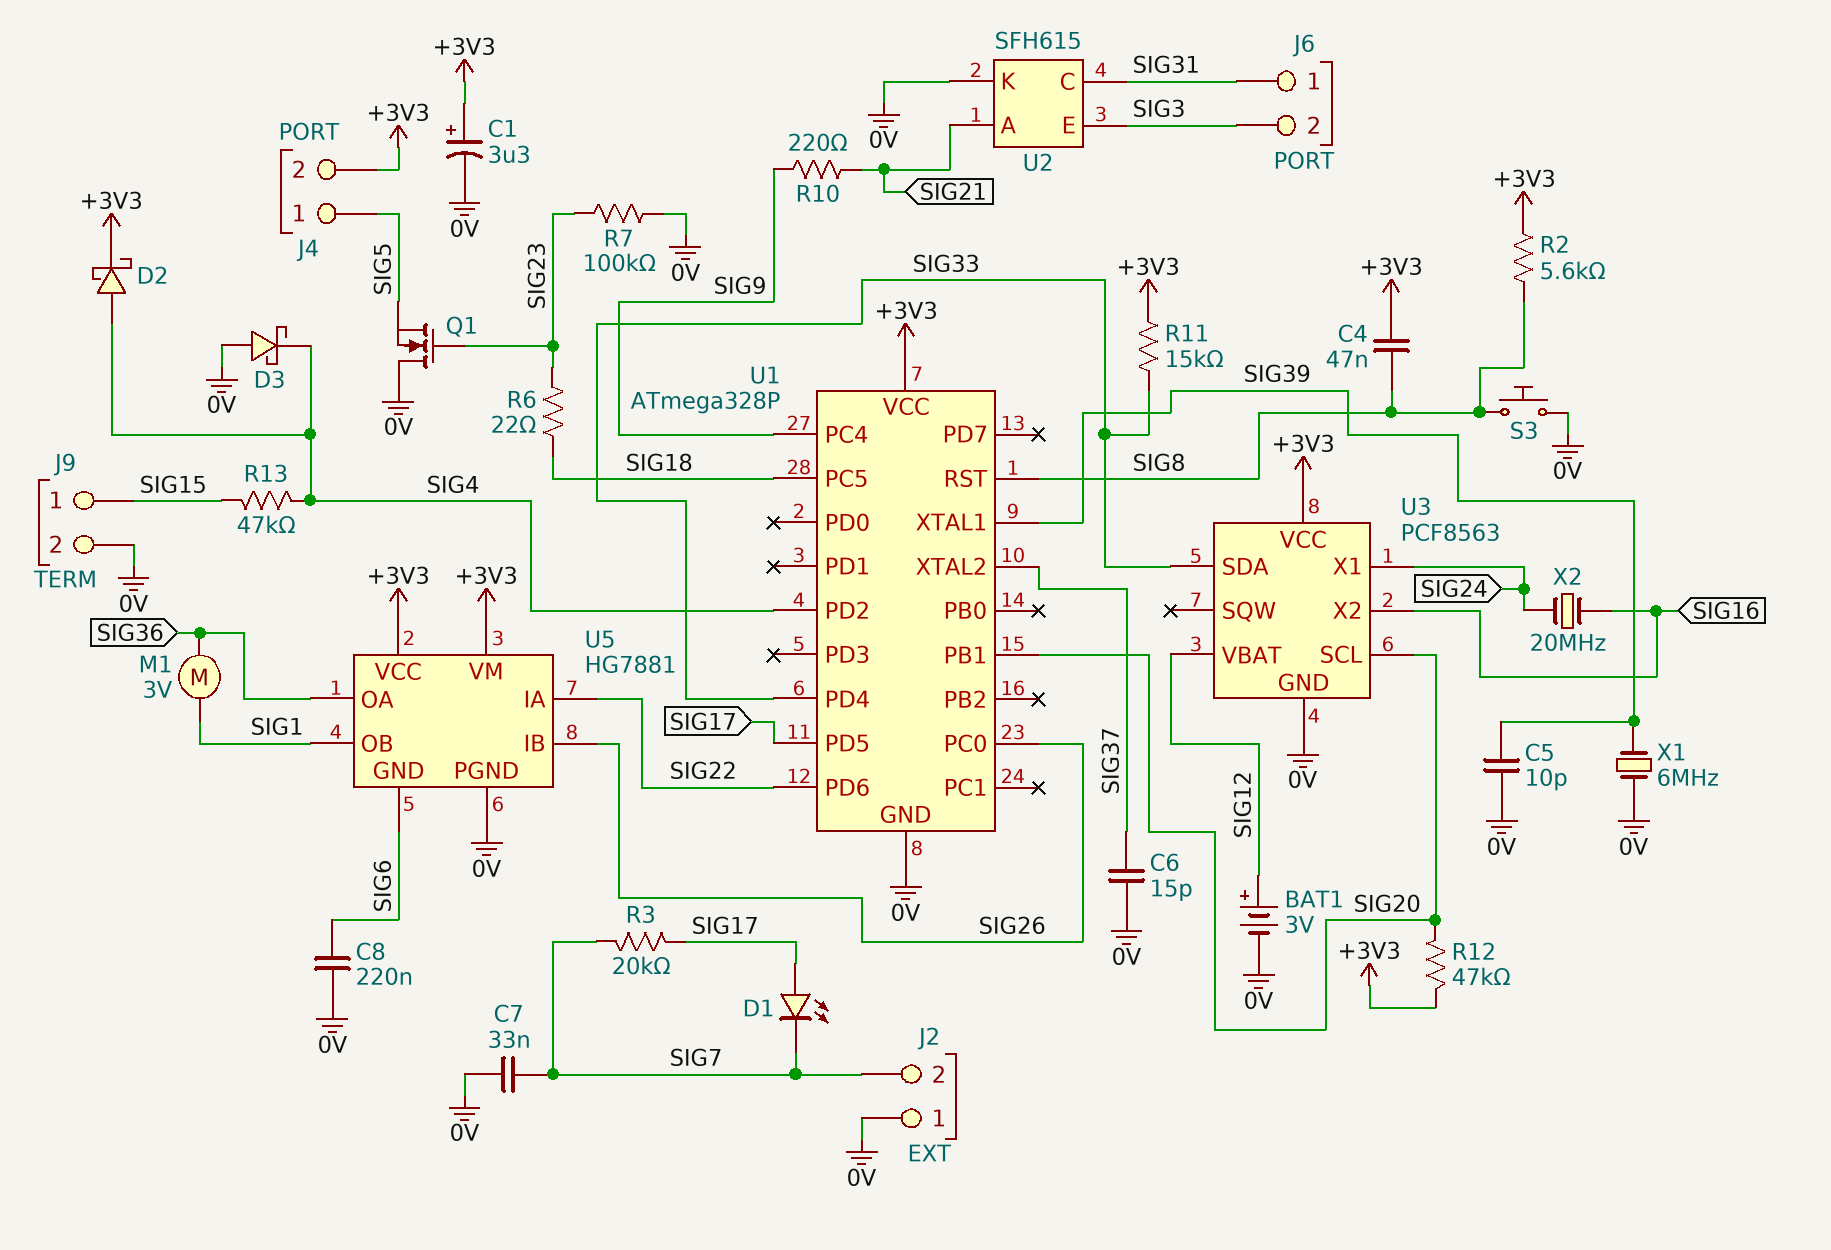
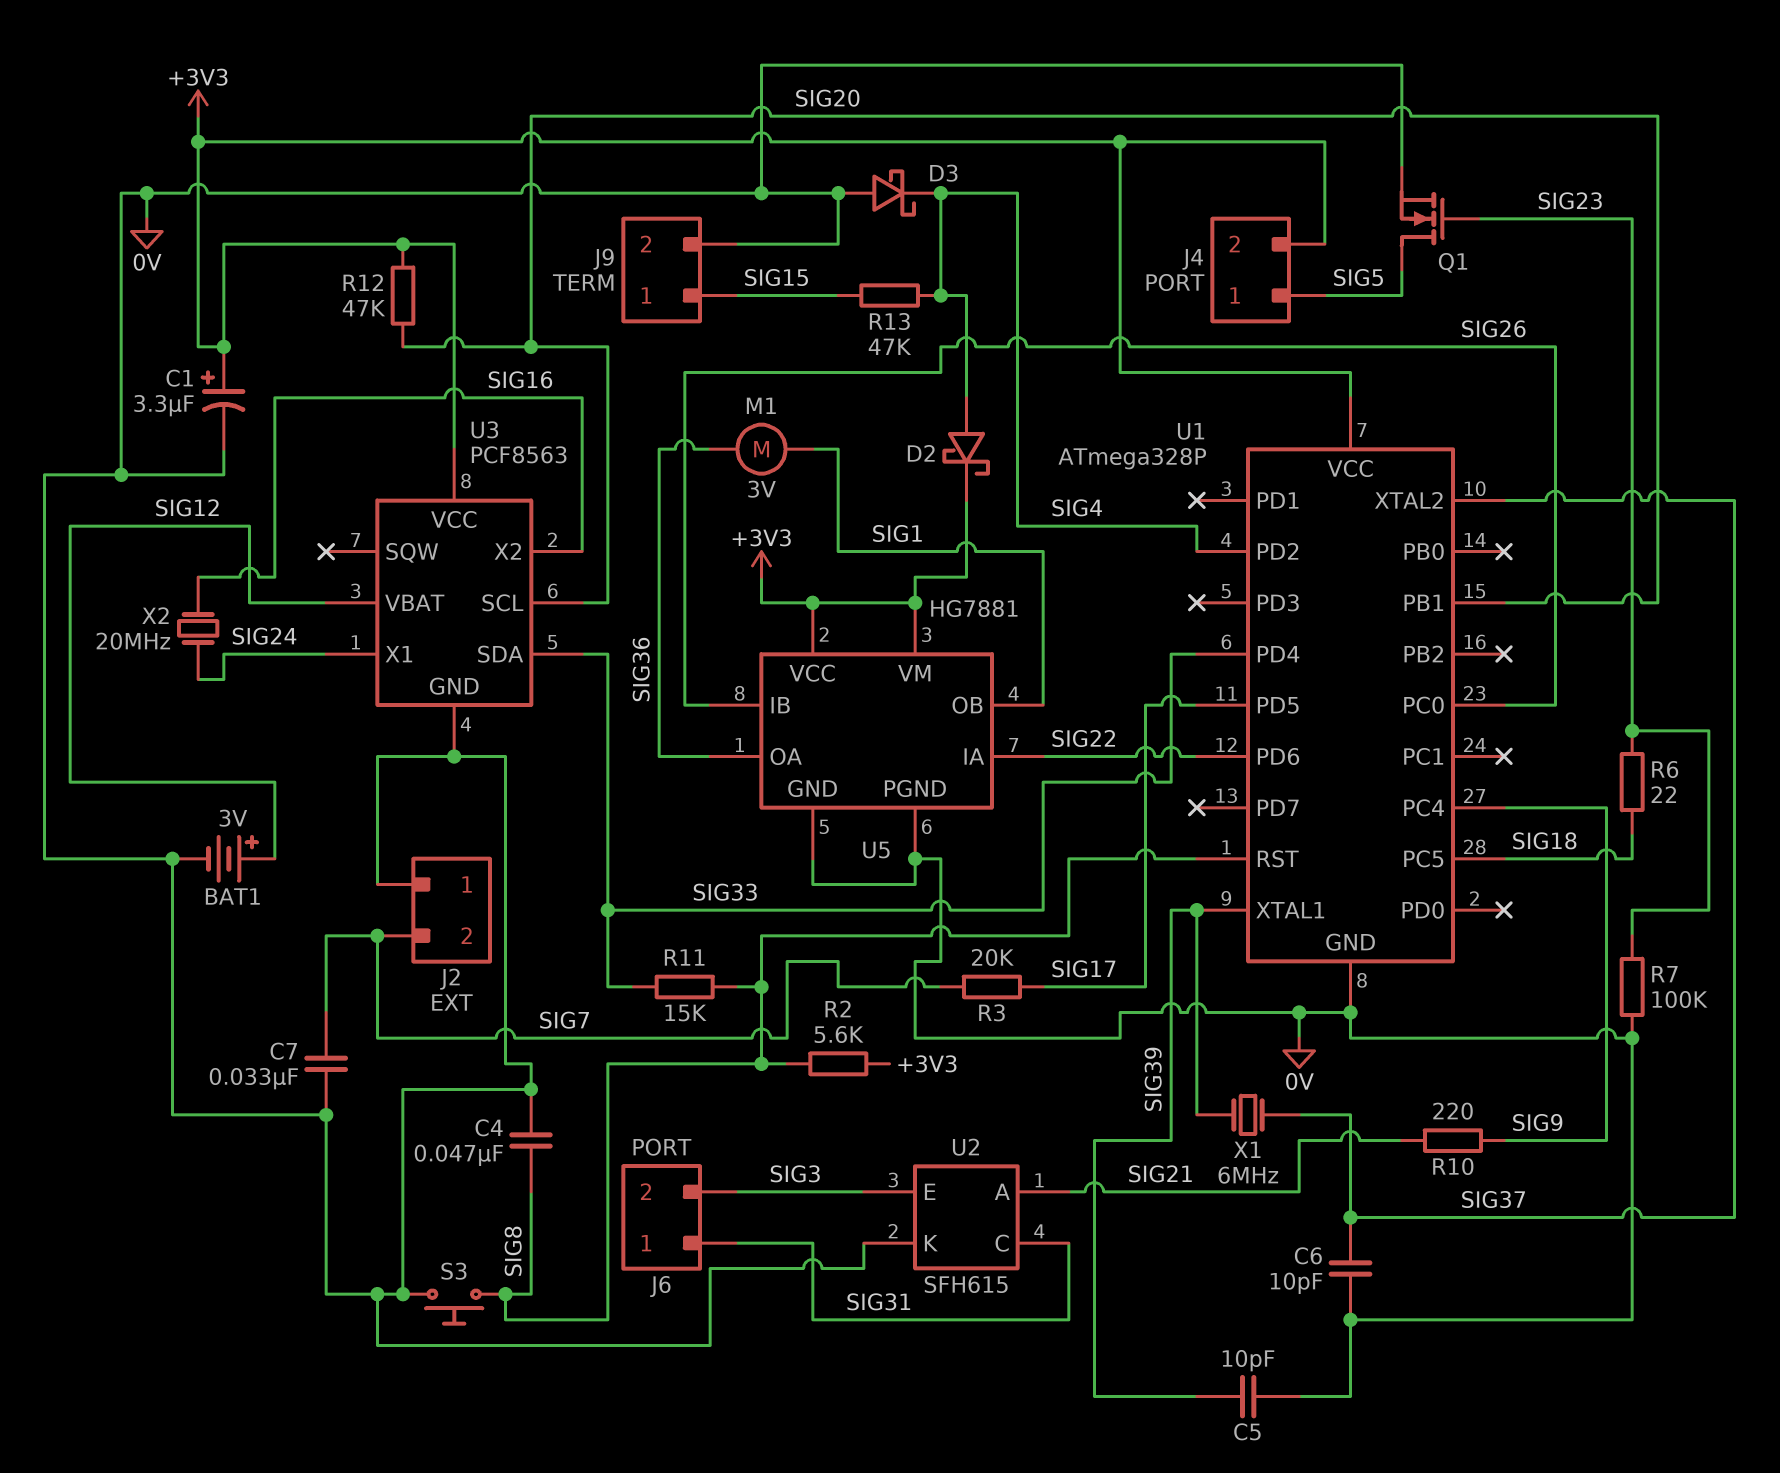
C4: 47nF (+3V3, SIG8) -> 47nF (0V, SIG8)
C6: 15pF (0V, SIG37) -> 10pF (0V, SIG37)
C8: 220nF (0V, SIG6) -> none
D1: LED (A SIG17, K SIG7) -> none
Q1: NMOS (G SIG23, D 0V, S SIG5) -> NMOS (G SIG23, D SIG5, S 0V)
R11: 15k (+3V3, SIG33) -> 15k (SIG8, SIG33)
U5 pin GND: SIG6 -> 0V
X1: 6MHz (0V, SIG39) -> 6MHz (SIG37, SIG39)

